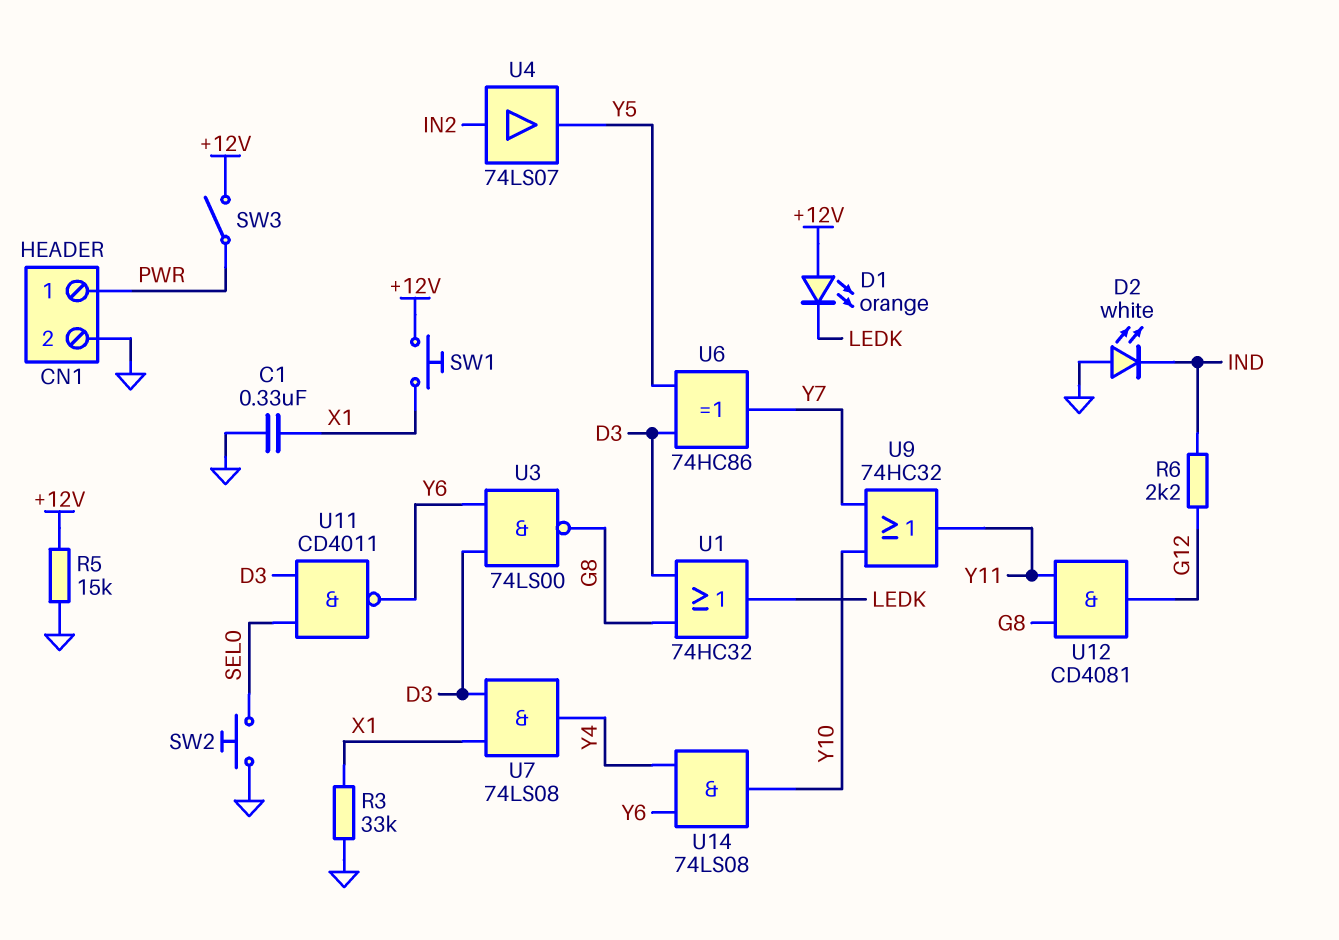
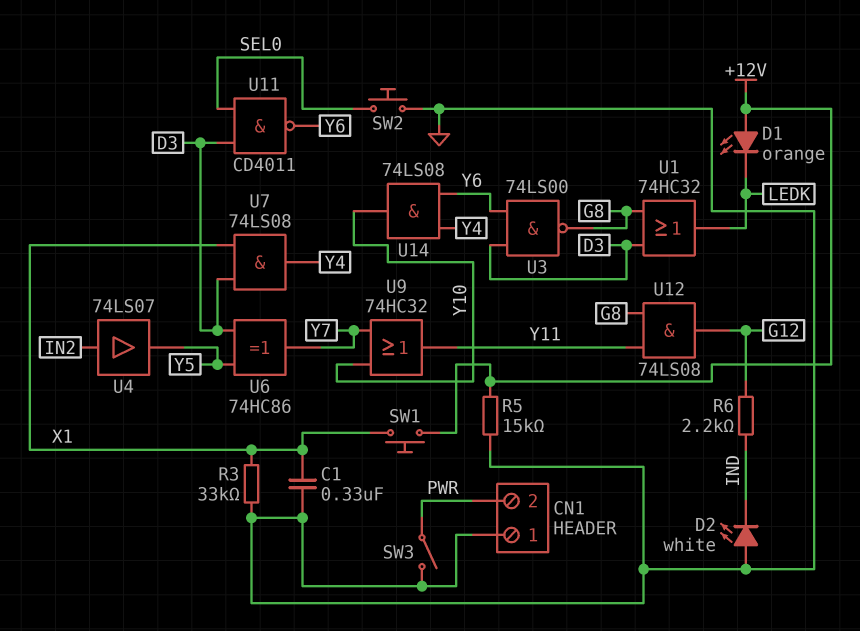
CN1 pin 1: PWR -> GND
CN1 pin 2: GND -> PWR
SW3: switch (+12V, PWR) -> switch (GND, PWR)
U12: AND CD4081 (in G8, in Y11, out G12) -> AND 74LS08 (in G8, in Y11, out G12)

